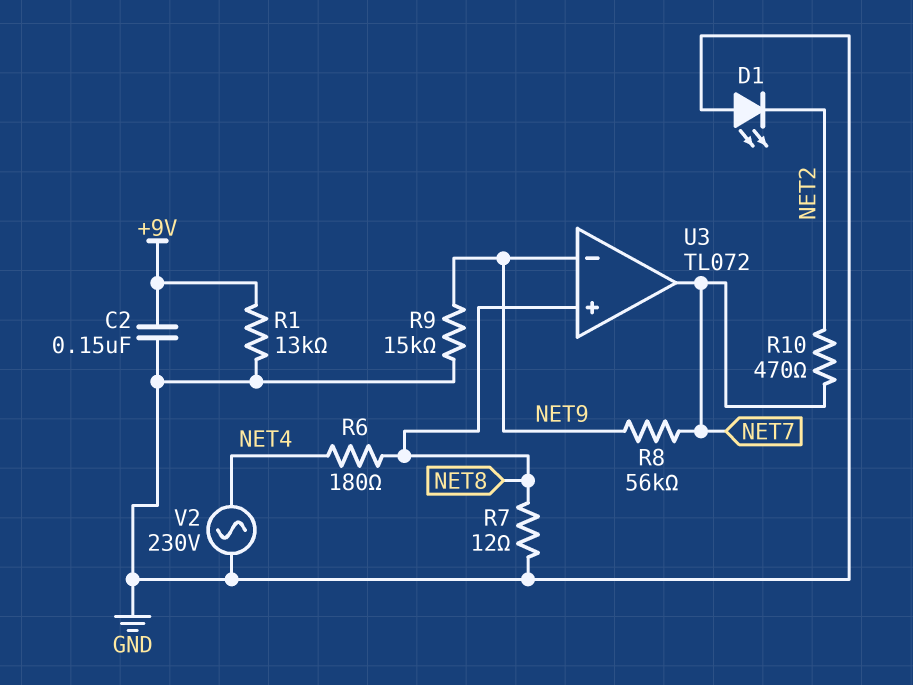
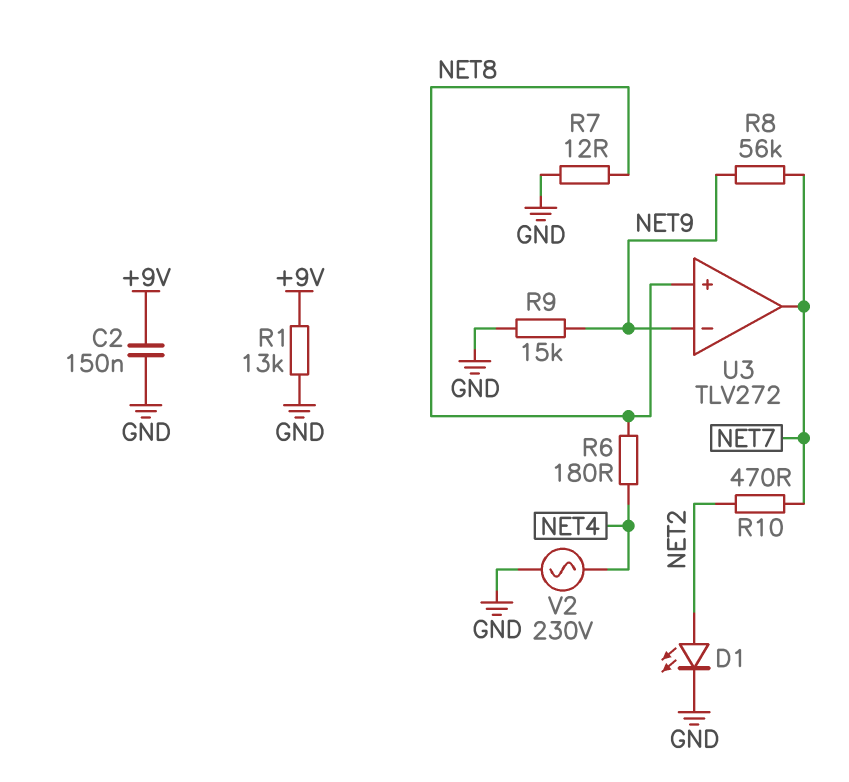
D1: LED (A GND, K NET2) -> LED (A NET2, K GND)
U3: TL072 -> TLV272

